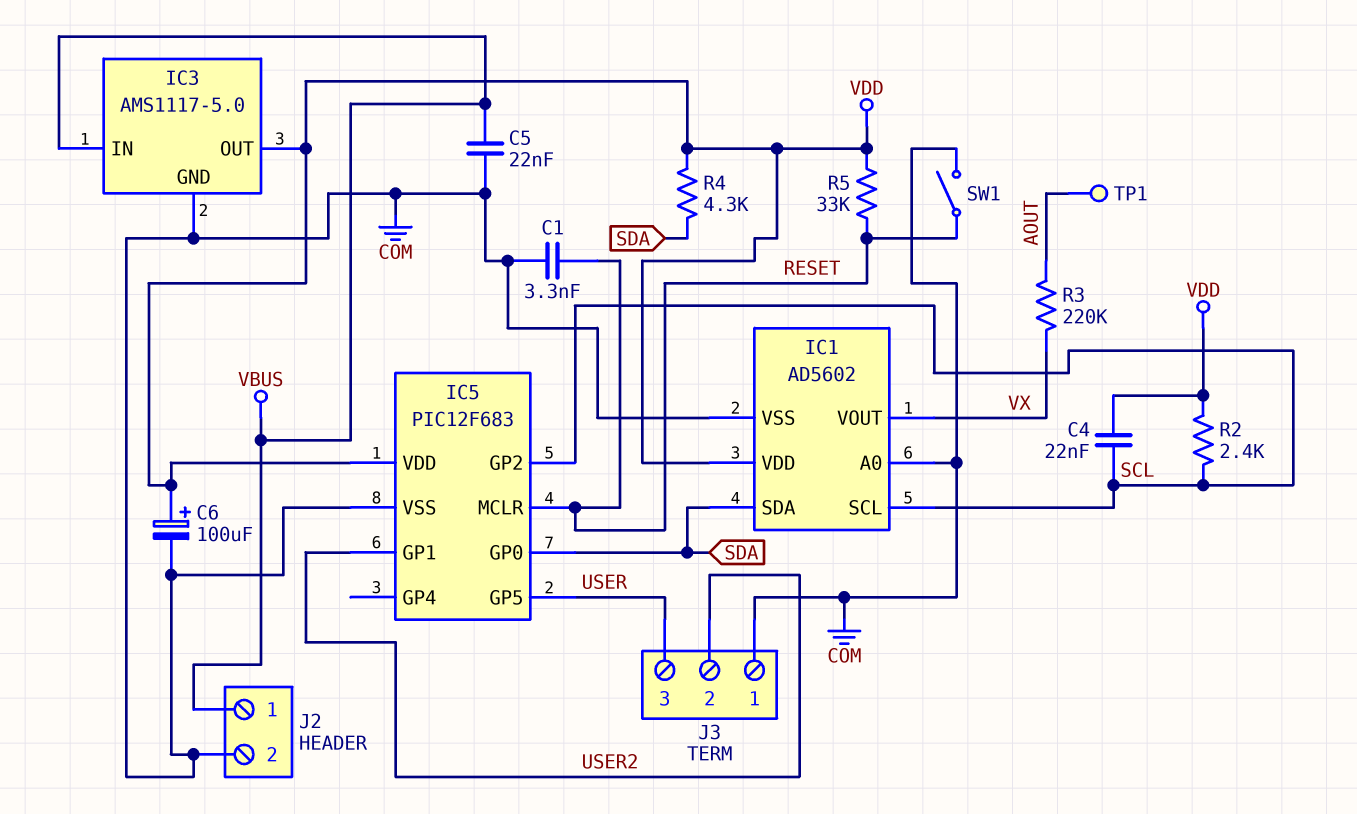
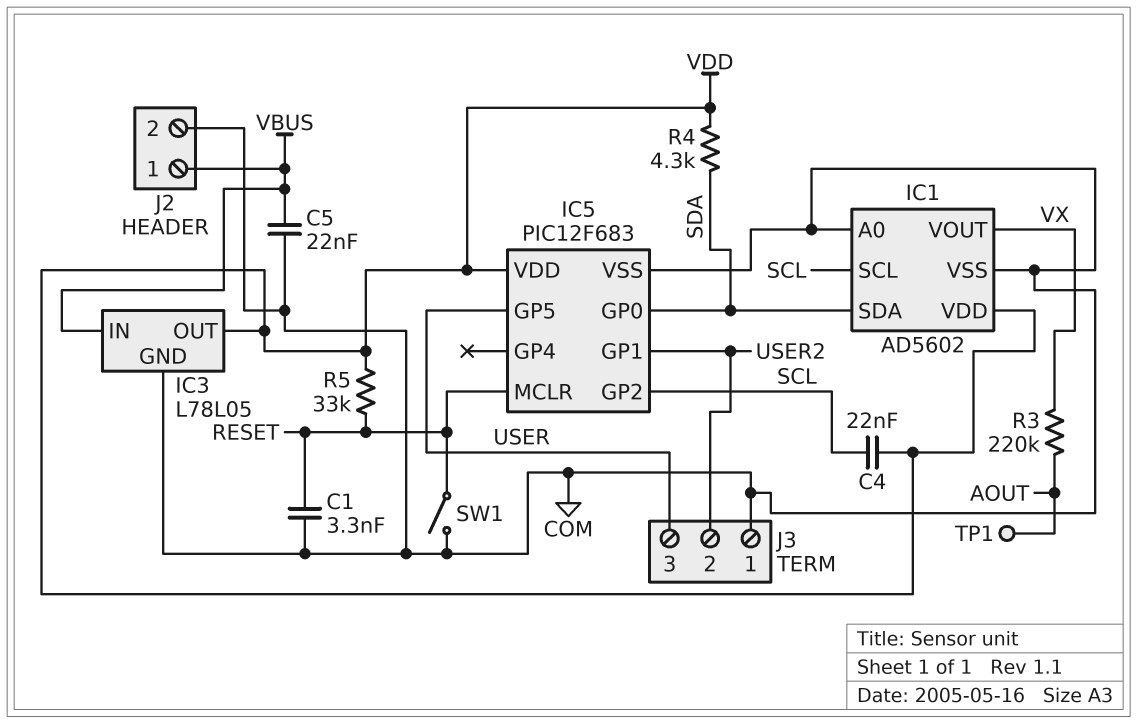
C6: 100uF (plus VDD, minus COM) -> none
IC3: AMS1117-5.0 -> L78L05
R2: 2.4k (SCL, VDD) -> none

